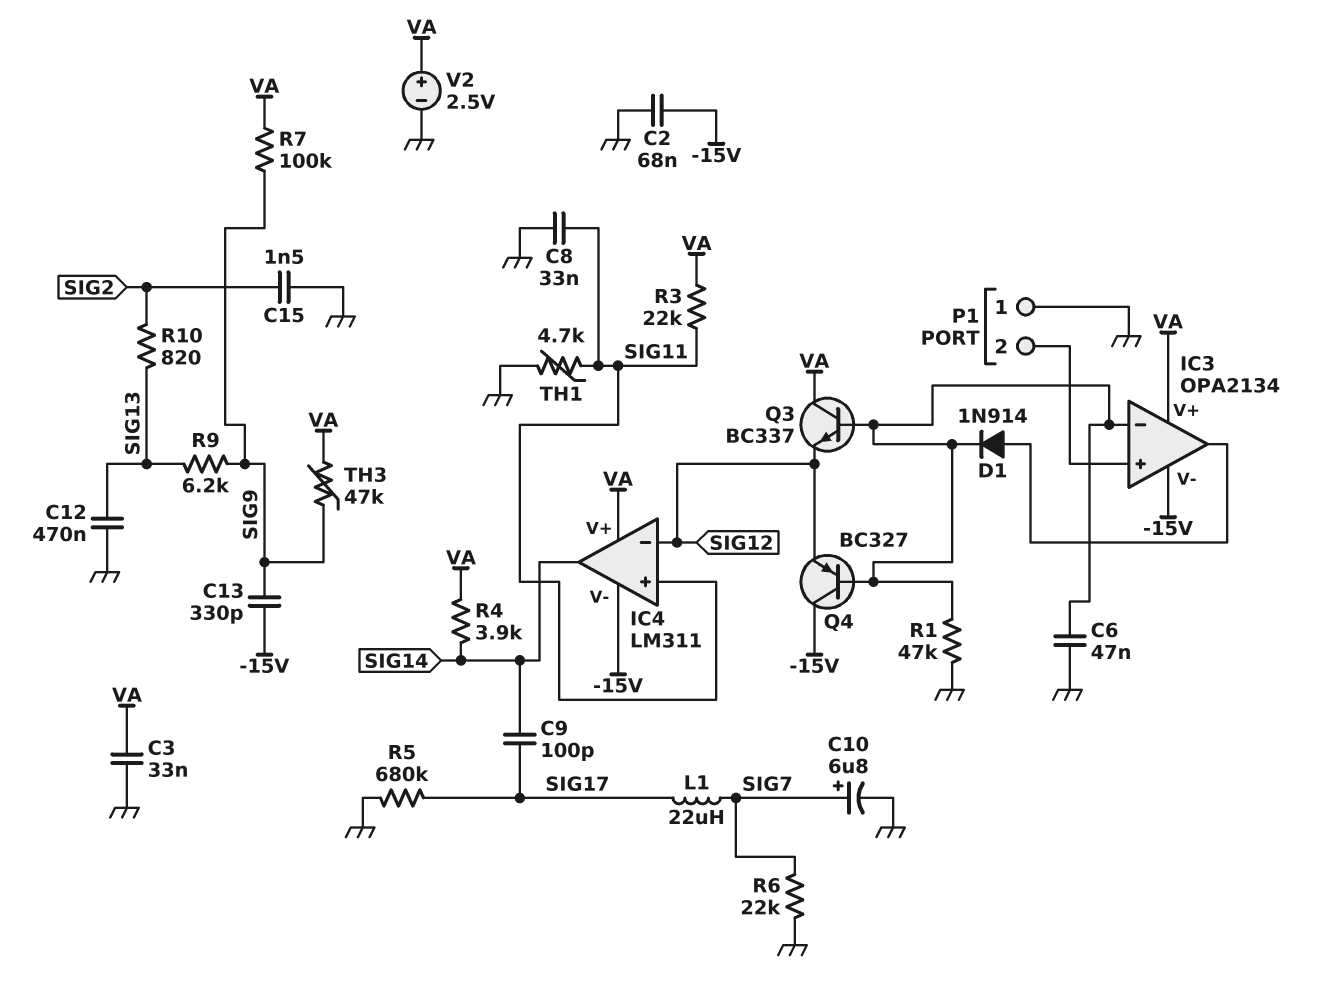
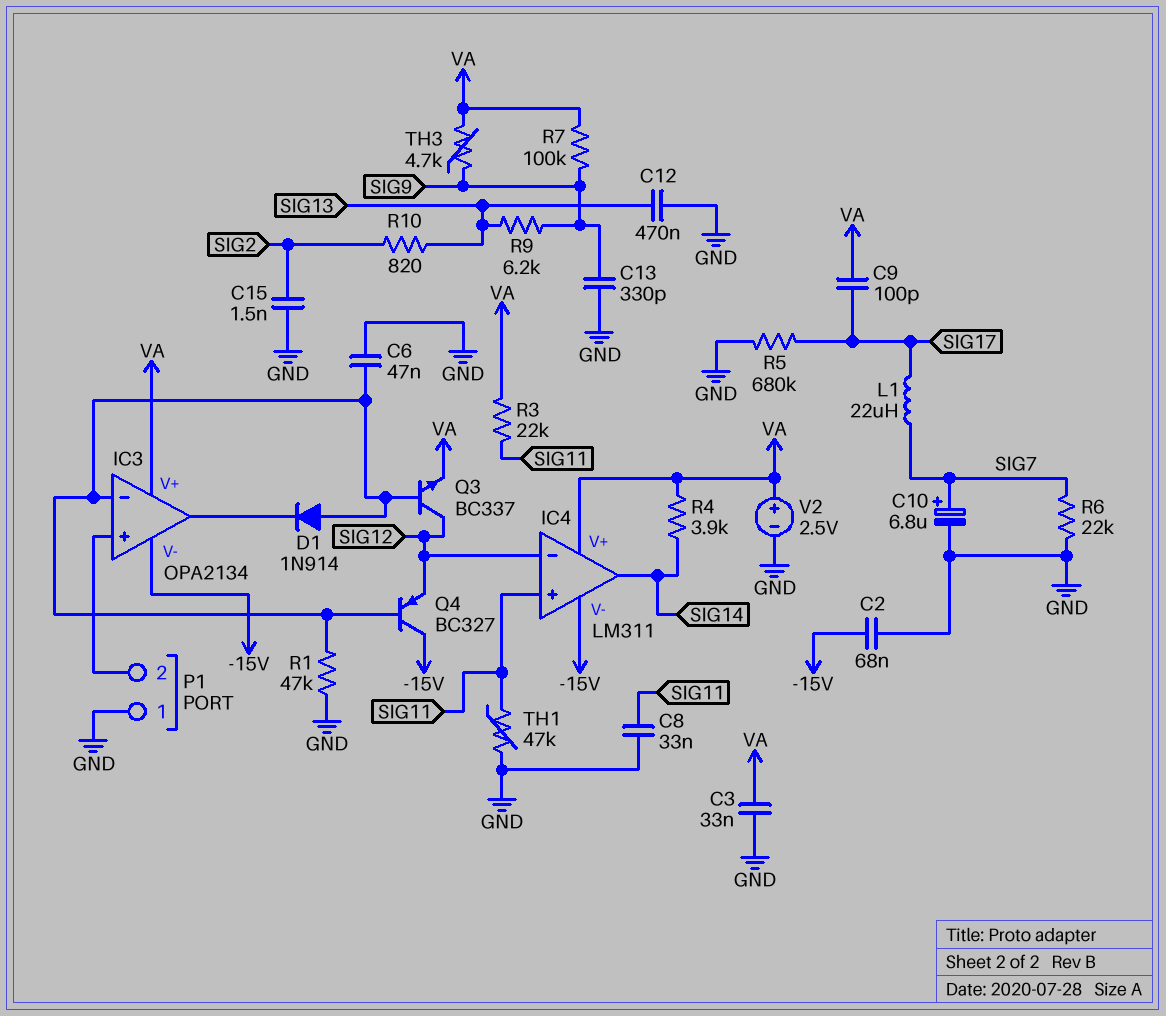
C9: 100pF (SIG14, SIG17) -> 100pF (SIG17, VA)
C13: 330pF (-15V, SIG9) -> 330pF (GND, SIG9)
D1: diode 1N914 (A IC3/out, K IC3/in-) -> diode 1N914 (A IC3/in-, K IC3/out)
Q3: NPN BC337 (B IC3/in-, C VA, E SIG12) -> NPN BC337 (B IC3/in-, C SIG12, E VA)
TH1: 4.7k (GND, SIG11) -> 47k (GND, SIG11)
TH3: 47k (SIG9, VA) -> 4.7k (SIG9, VA)

